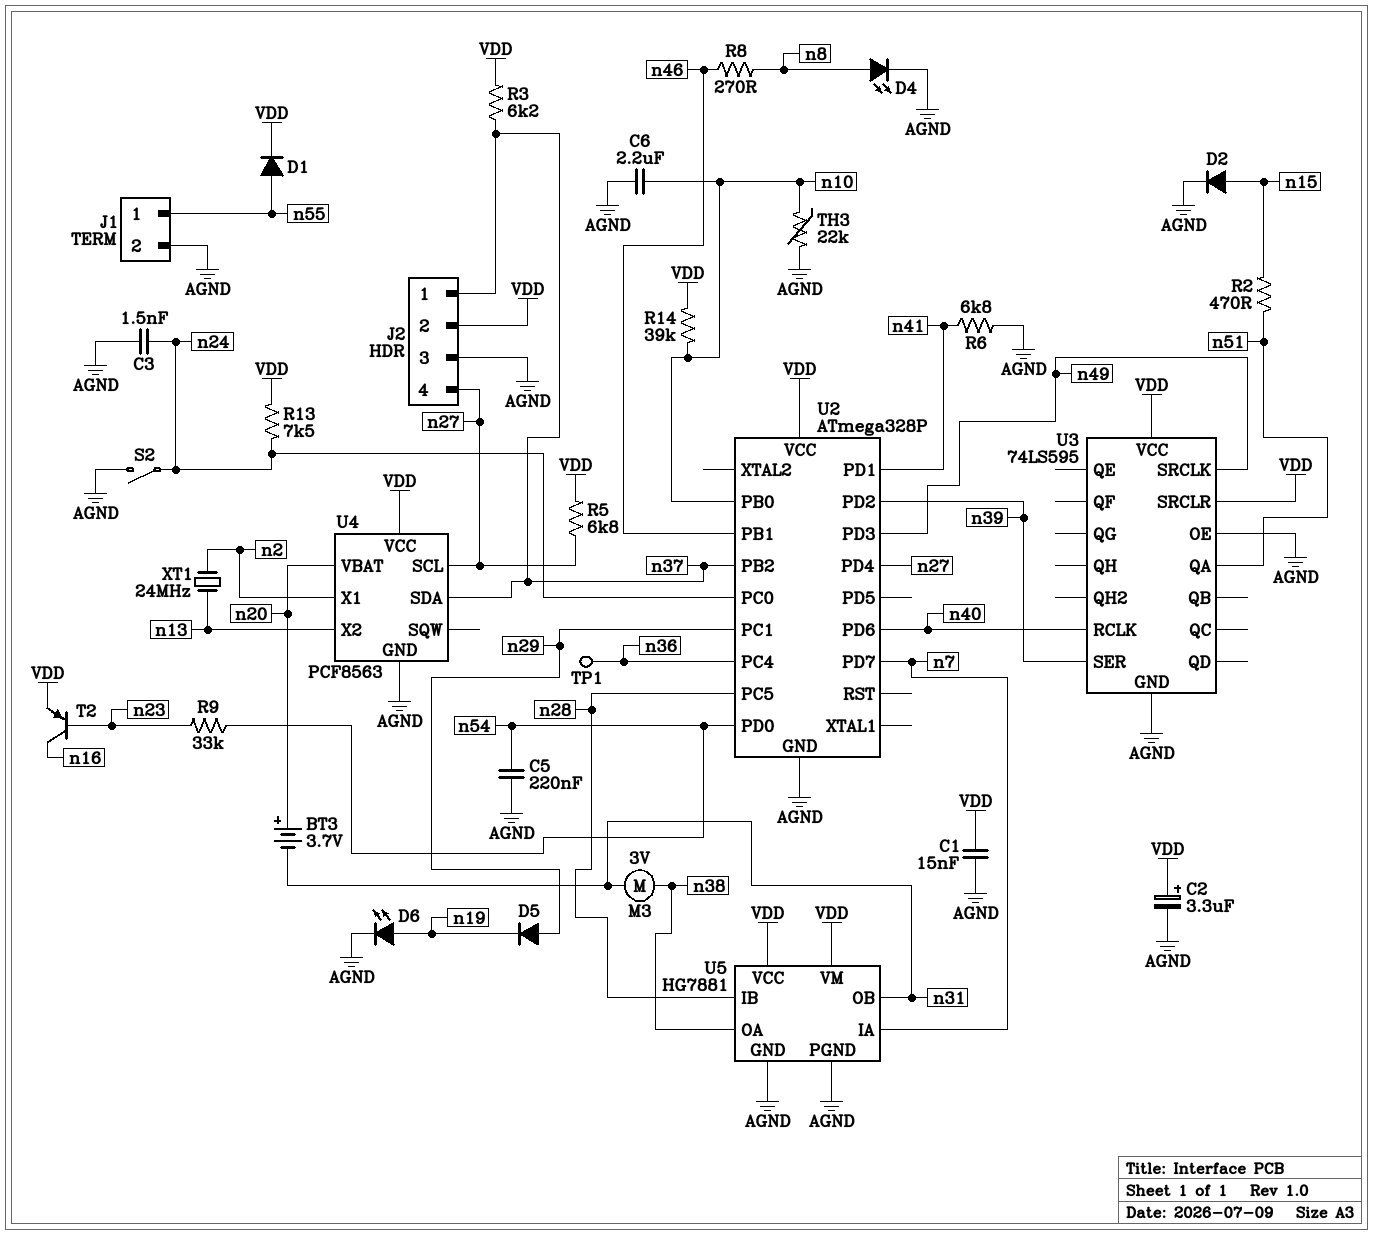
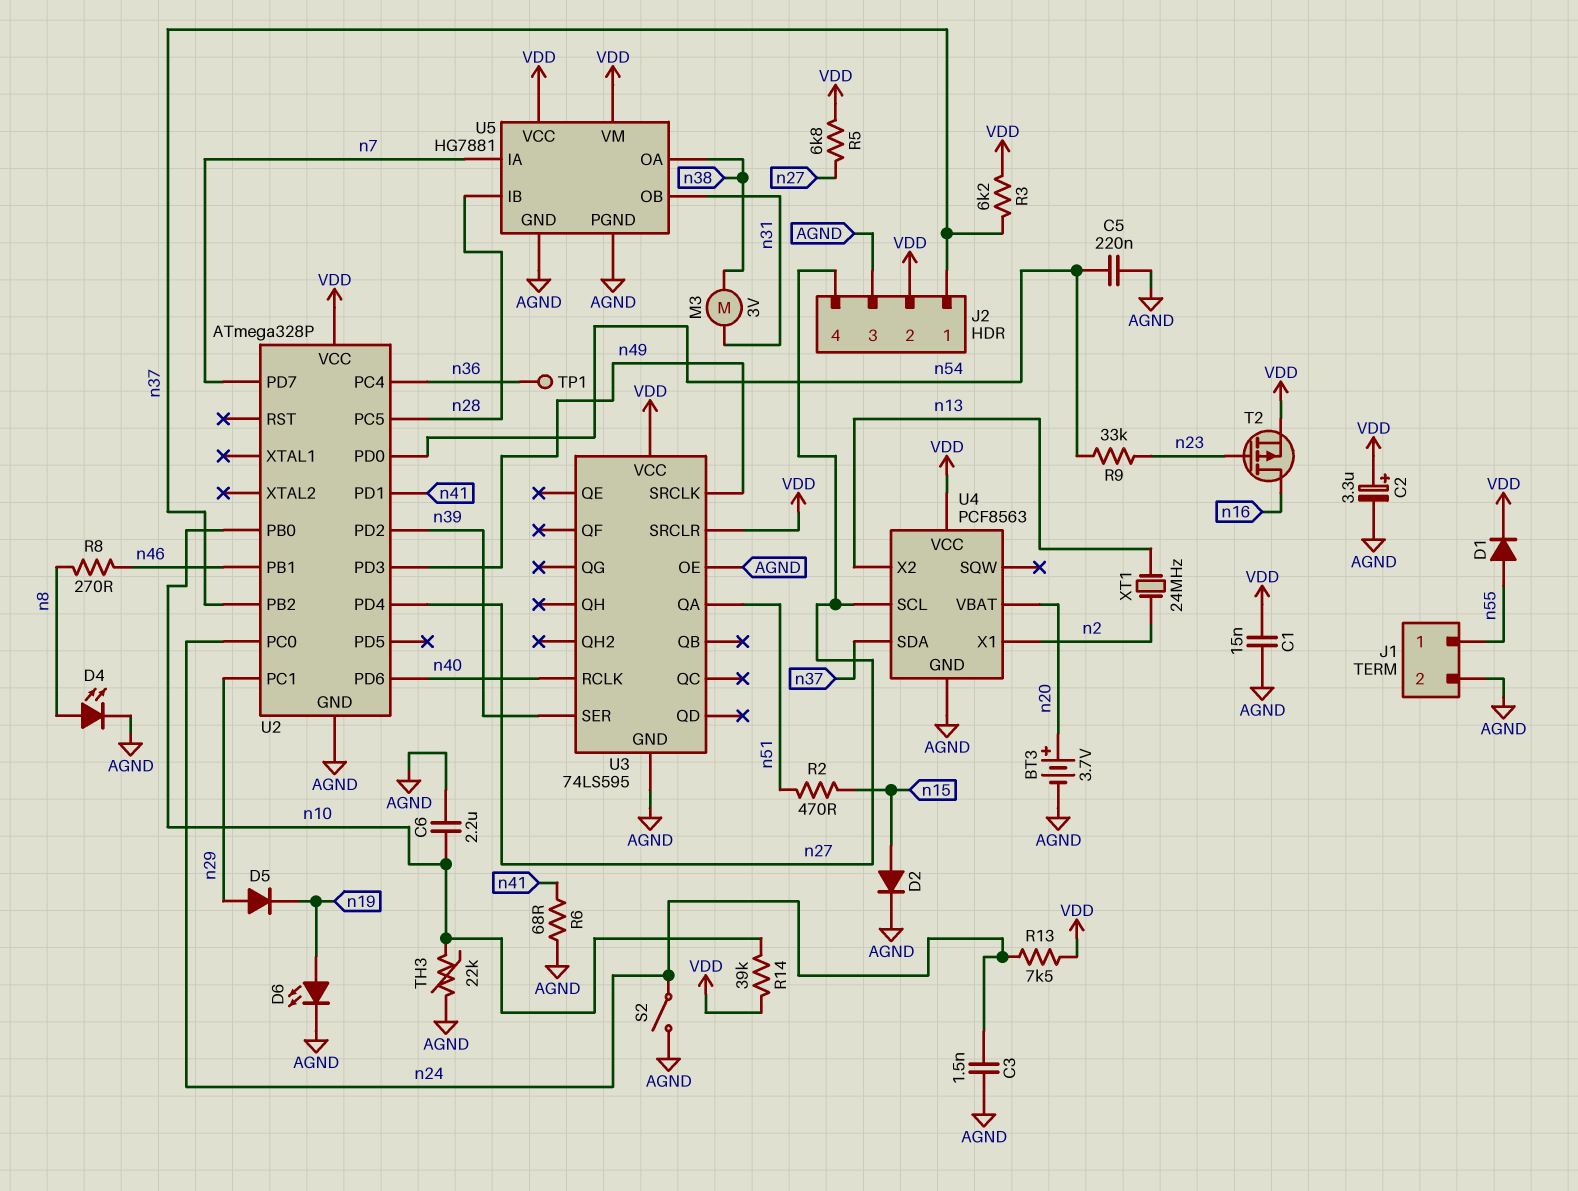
BT3: 3.7V (plus n20, minus n31) -> 3.7V (plus n20, minus AGND)
R6: 6.8k (AGND, n41) -> 68 (AGND, n41)
T2: PNP (B n23, C n16, E VDD) -> PMOS (G n23, D n16, S VDD)

